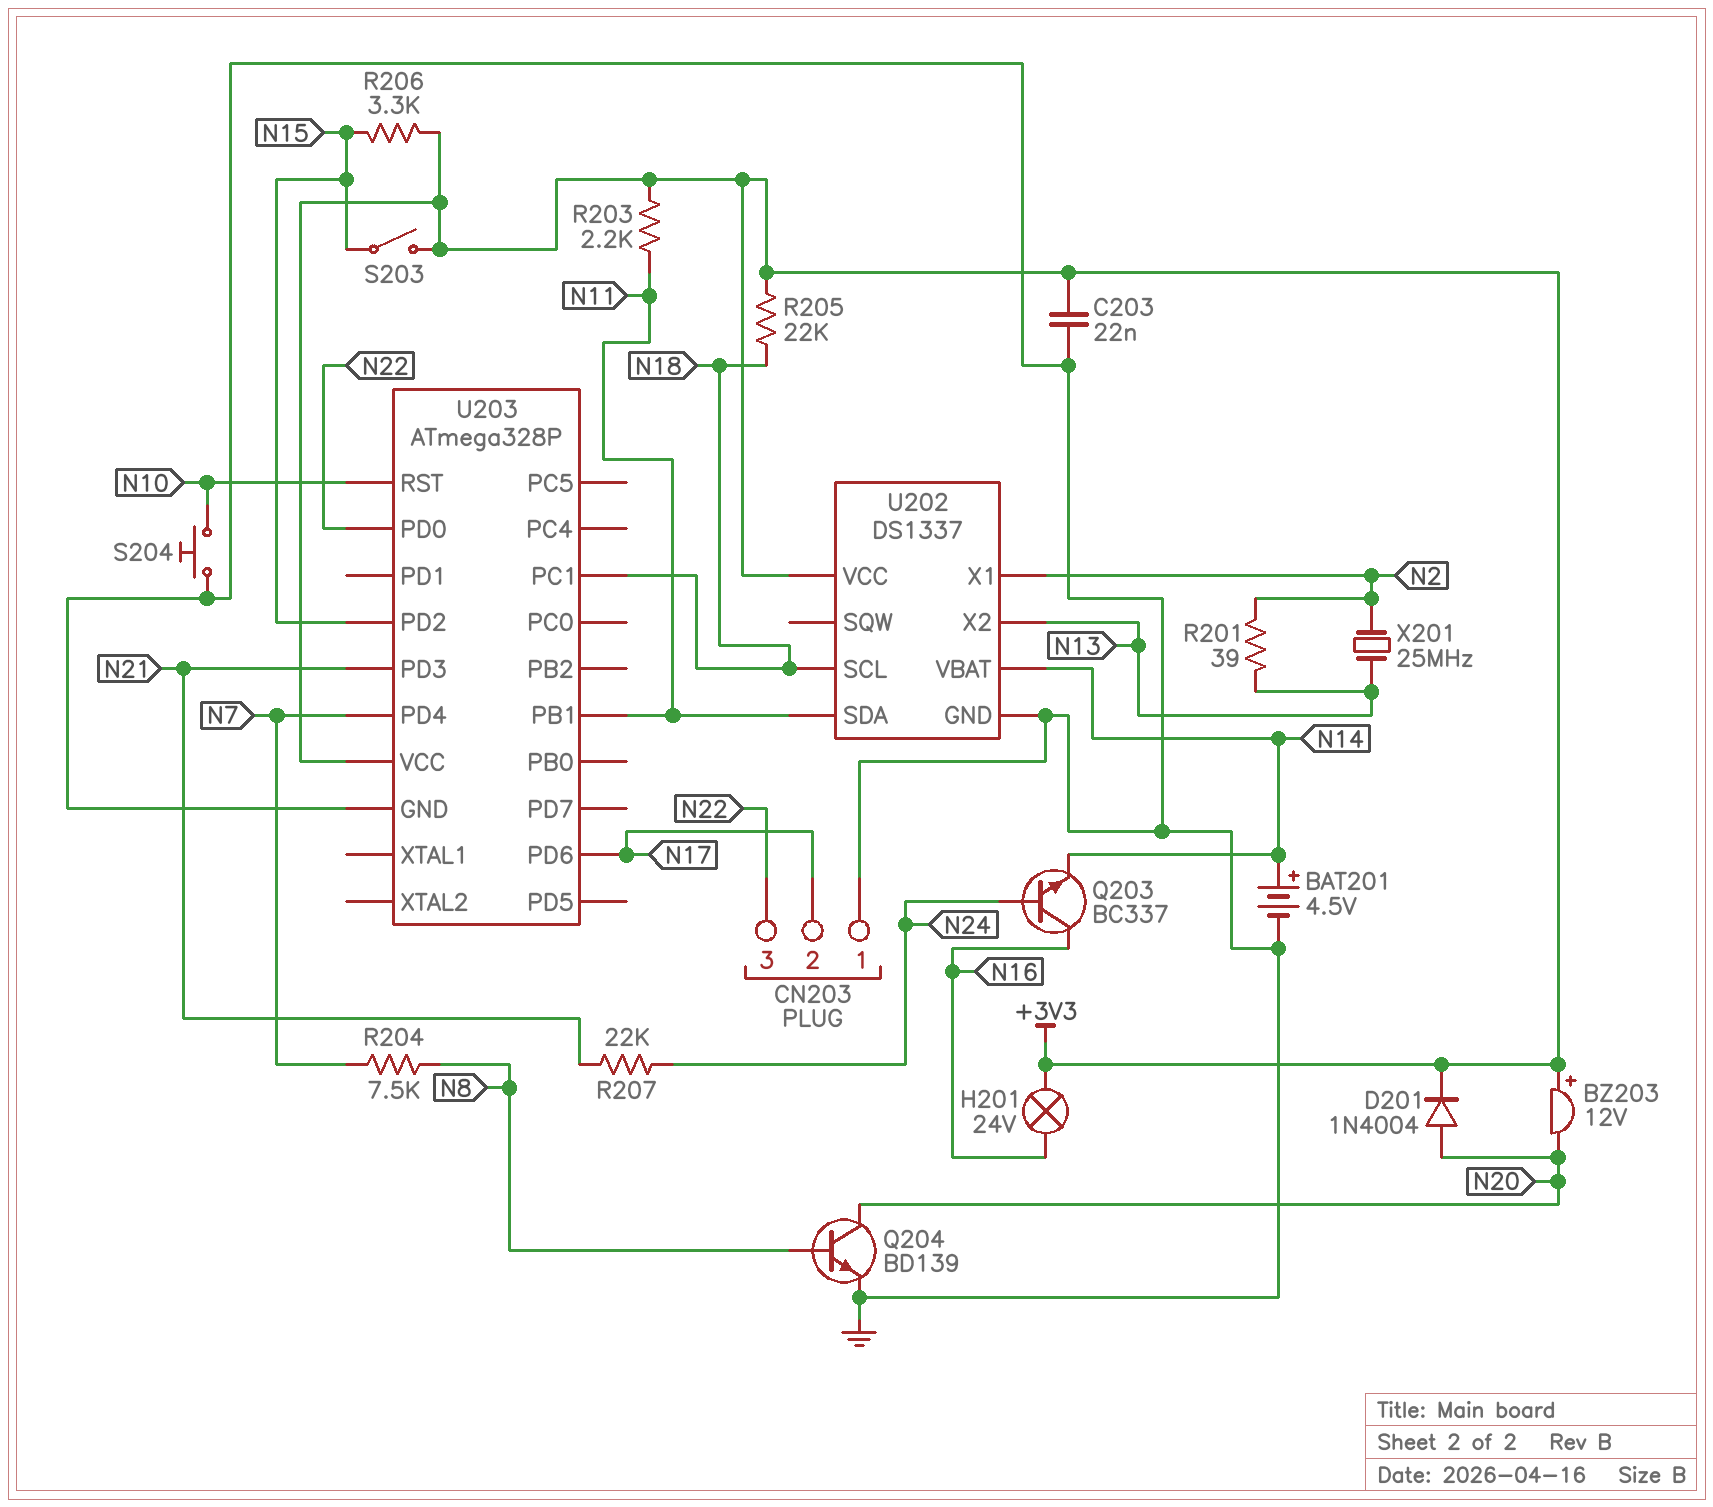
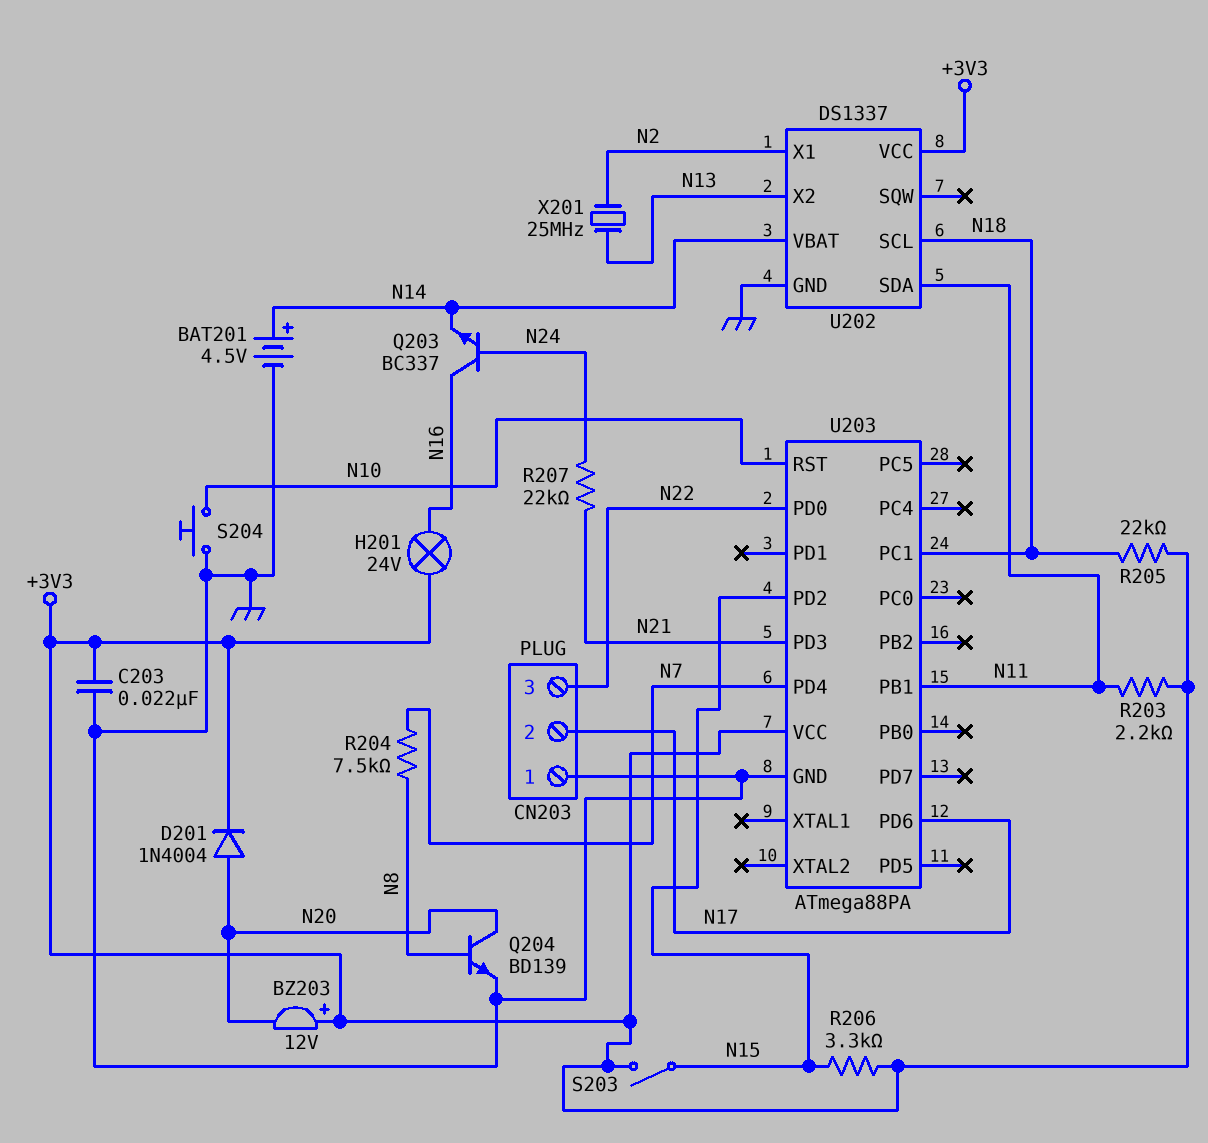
R201: 39 (N2, N13) -> none
U203: ATmega328P -> ATmega88PA

